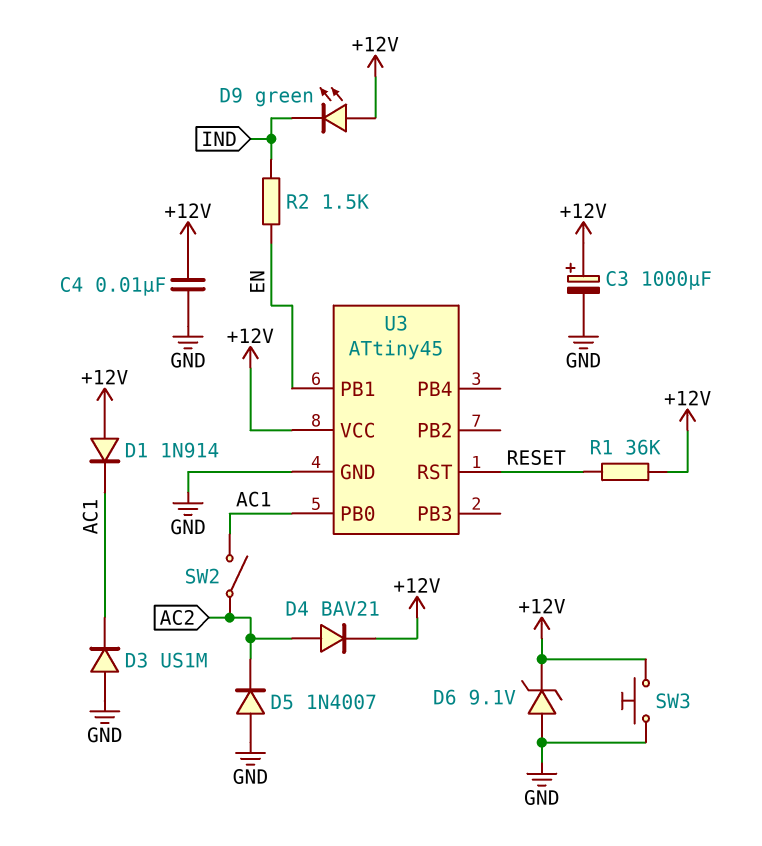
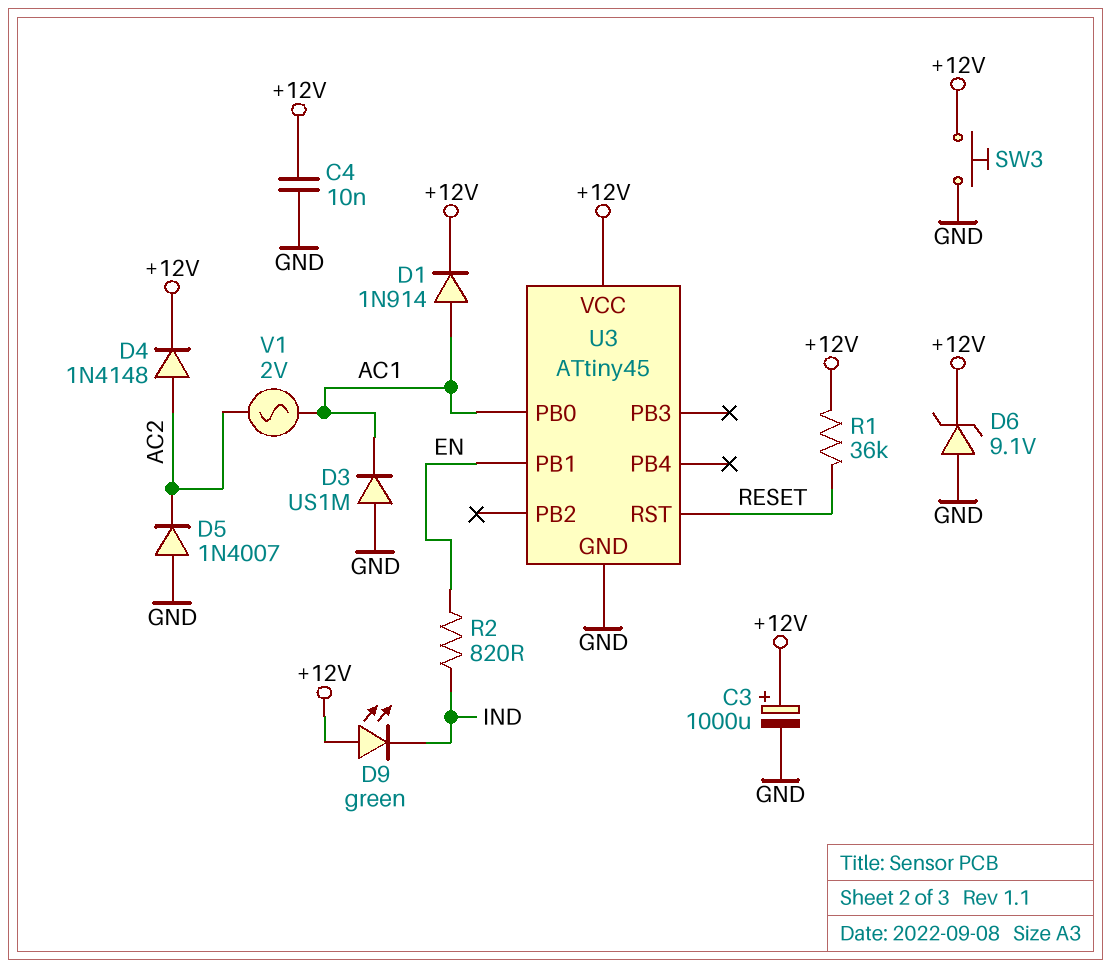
D1: diode 1N914 (A +12V, K AC1) -> diode 1N914 (A AC1, K +12V)
D4: diode BAV21 (A AC2, K +12V) -> diode 1N4148 (A AC2, K +12V)
R2: 1.5k (EN, IND) -> 820 (EN, IND)
SW2: switch (AC1, AC2) -> none
V1: none -> AC 2V (AC1, AC2)

